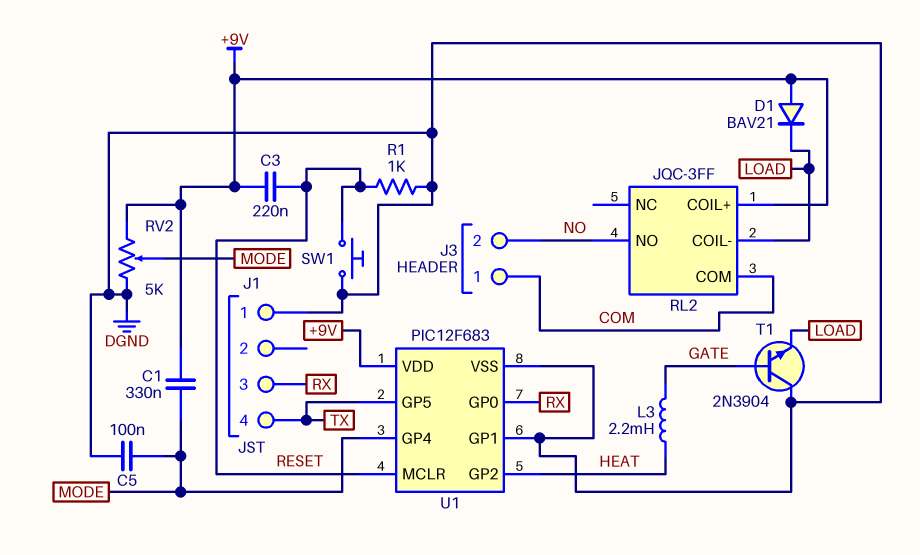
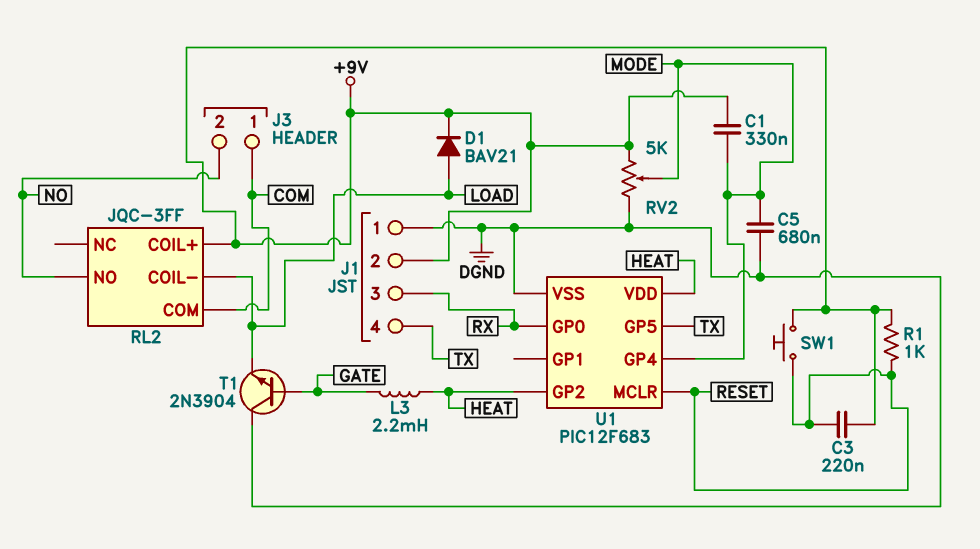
C5: 100nF (DGND, MODE) -> 680nF (DGND, MODE)
D1: diode BAV21 (A +9V, K LOAD) -> diode BAV21 (A LOAD, K +9V)
J1 pin 2: none -> +9V
R1: 1k (DGND, RESET) -> 1k (+9V, RESET)
SW1: button (DGND, RESET) -> button (+9V, RESET)
U1 pin GP1: DGND -> none
U1 pin VDD: +9V -> HEAT

